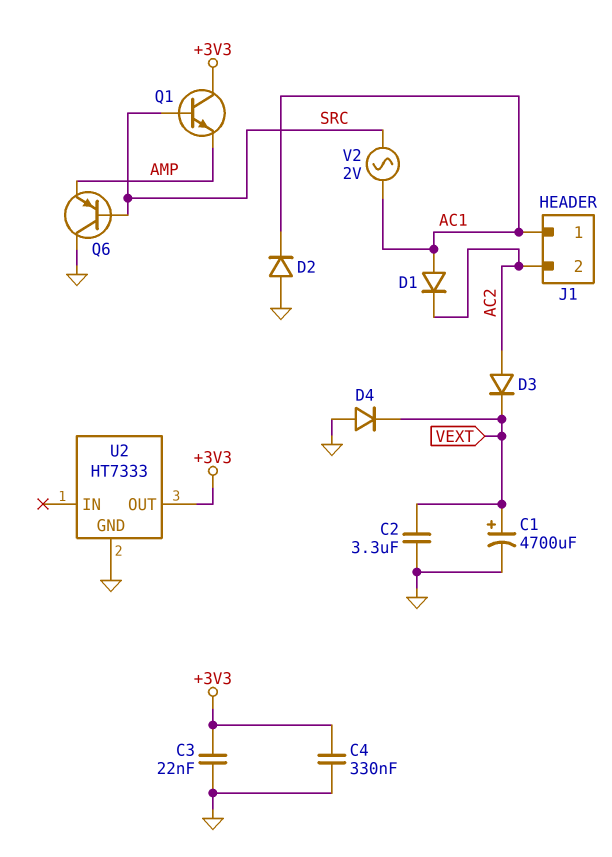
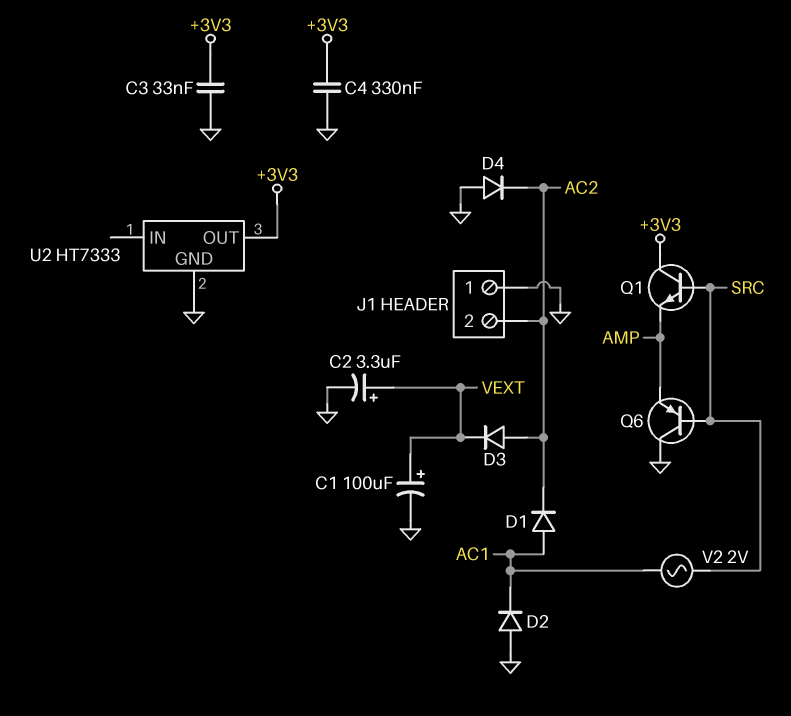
C1: 4700uF (plus VEXT, minus GND) -> 100uF (plus VEXT, minus GND)
C2: 3.3uF (GND, VEXT) -> 3.3uF (plus VEXT, minus GND)
C3: 22nF (+3V3, GND) -> 33nF (+3V3, GND)
D4: diode (A GND, K VEXT) -> diode (A GND, K AC2)
J1 pin 1: AC1 -> GND

